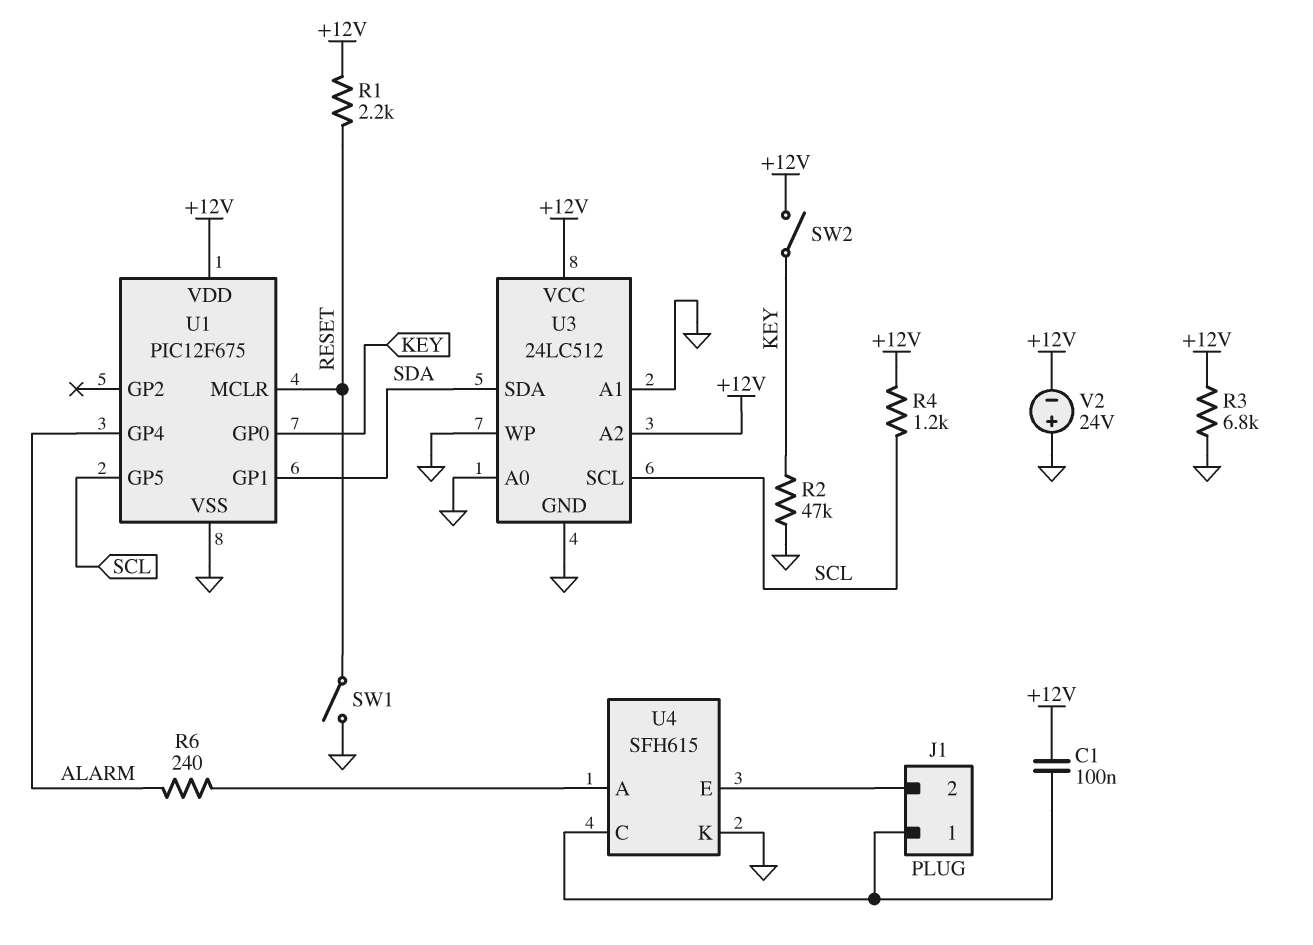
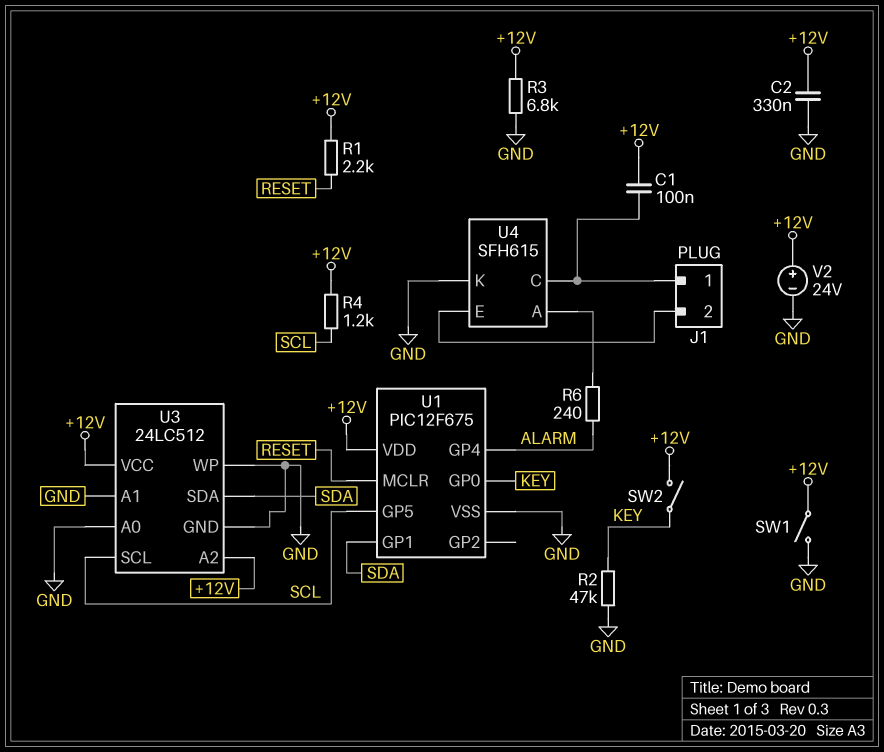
C2: none -> 330nF (+12V, GND)
SW1: switch (GND, RESET) -> switch (+12V, GND)
V2: 24V (plus GND, minus +12V) -> 24V (plus +12V, minus GND)

